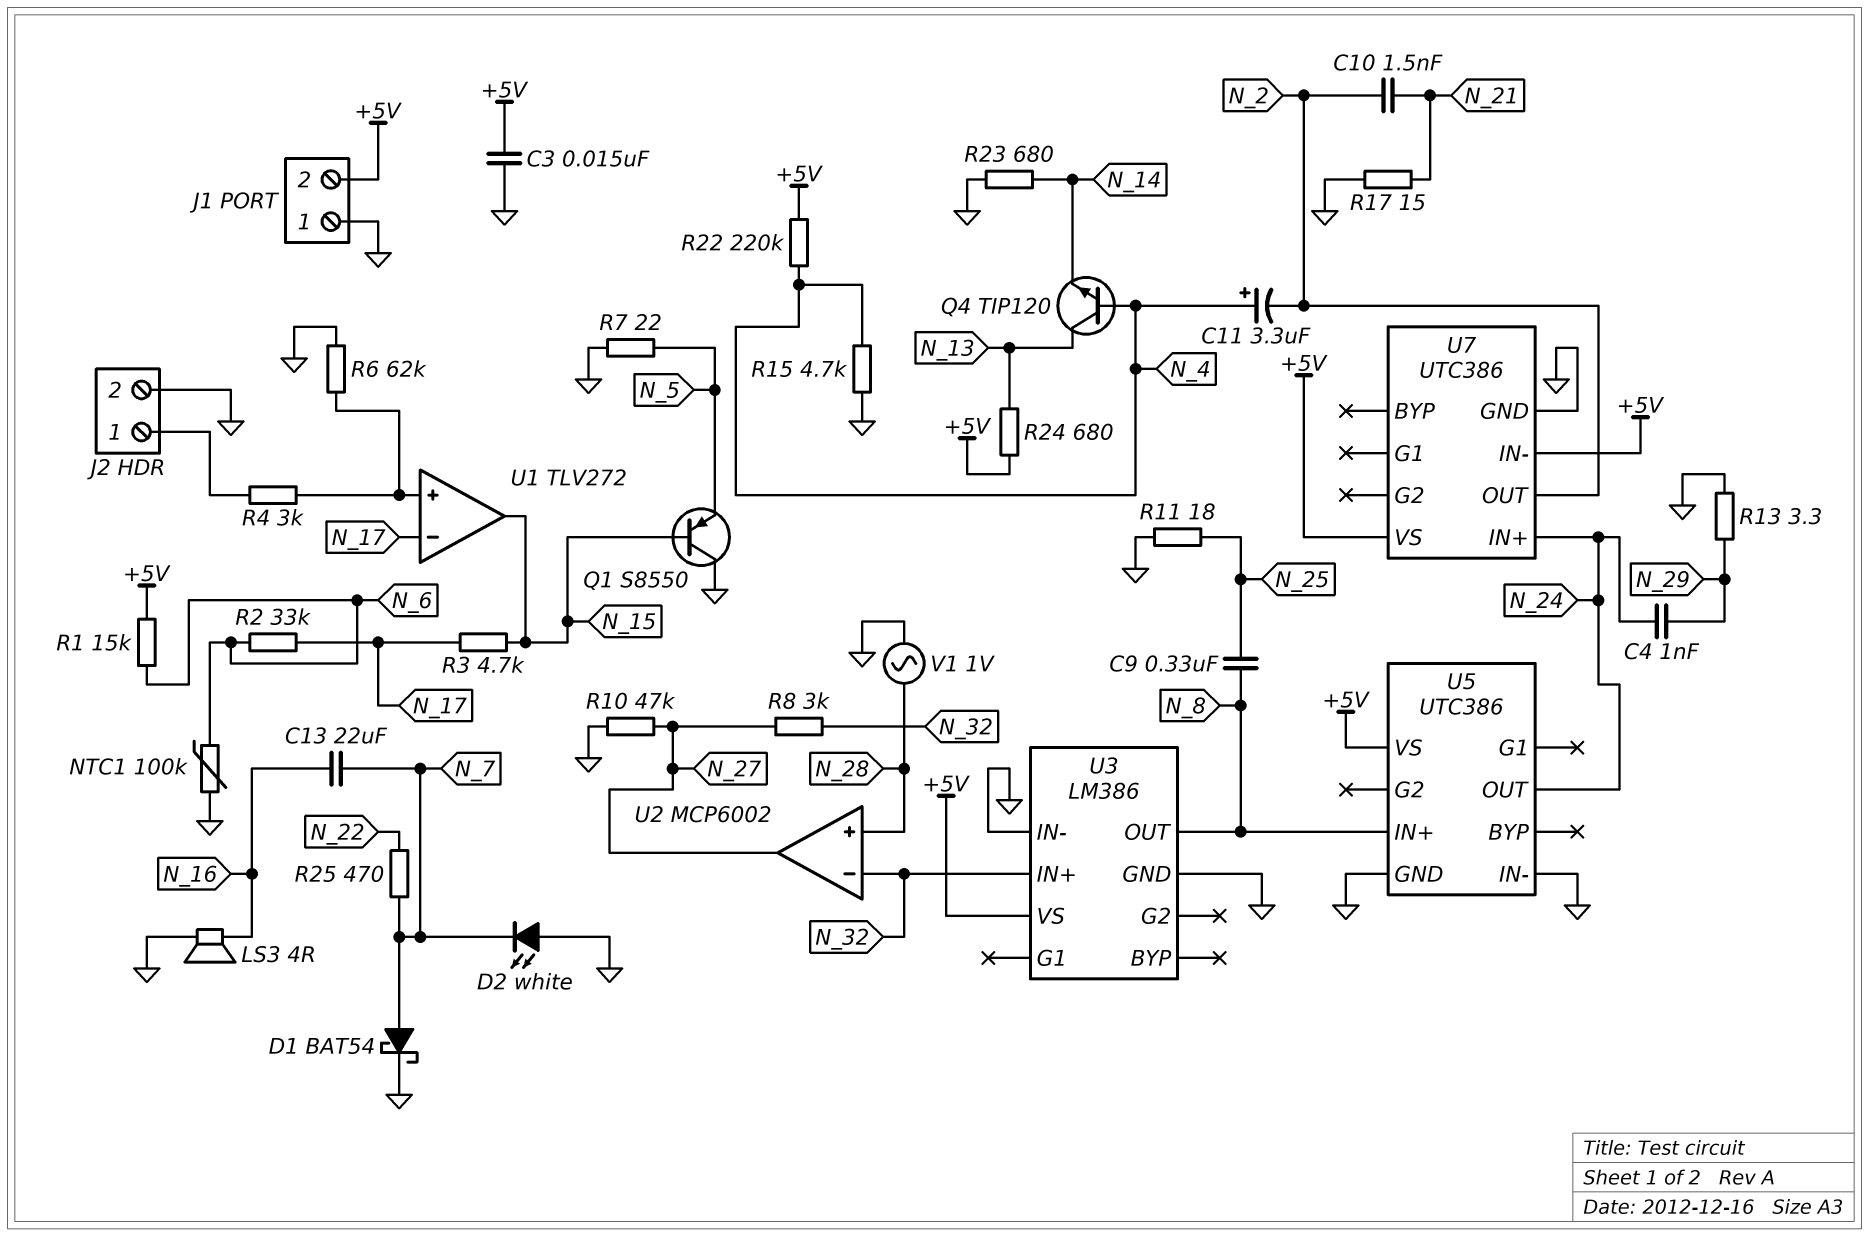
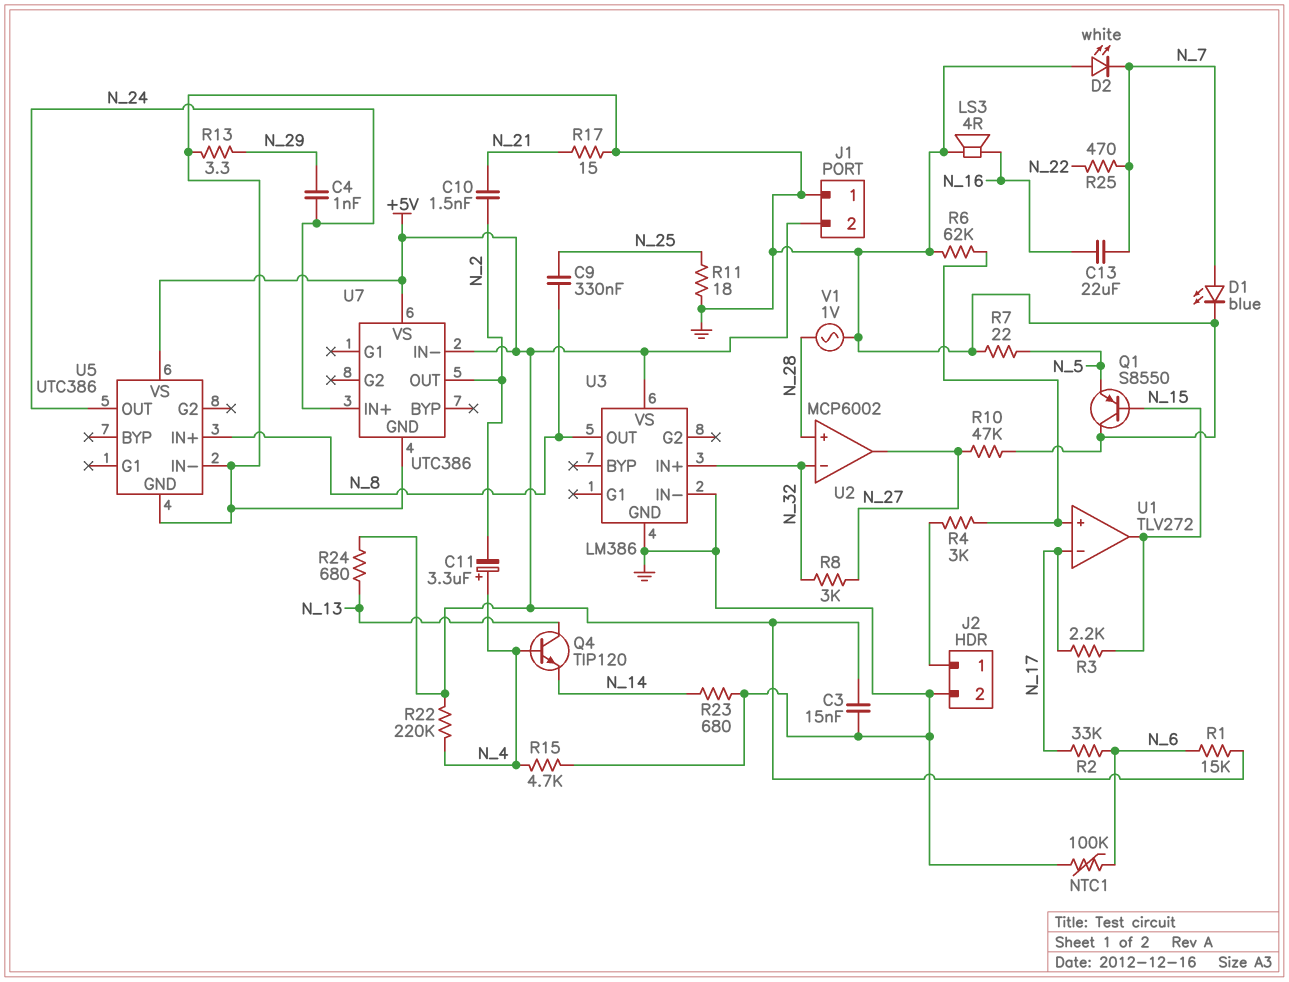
D1: schottky BAT54 (A N_7, K GND) -> LED blue (A N_7, K GND)
R3: 4.7k (N_15, N_17) -> 2.2k (N_15, N_17)

